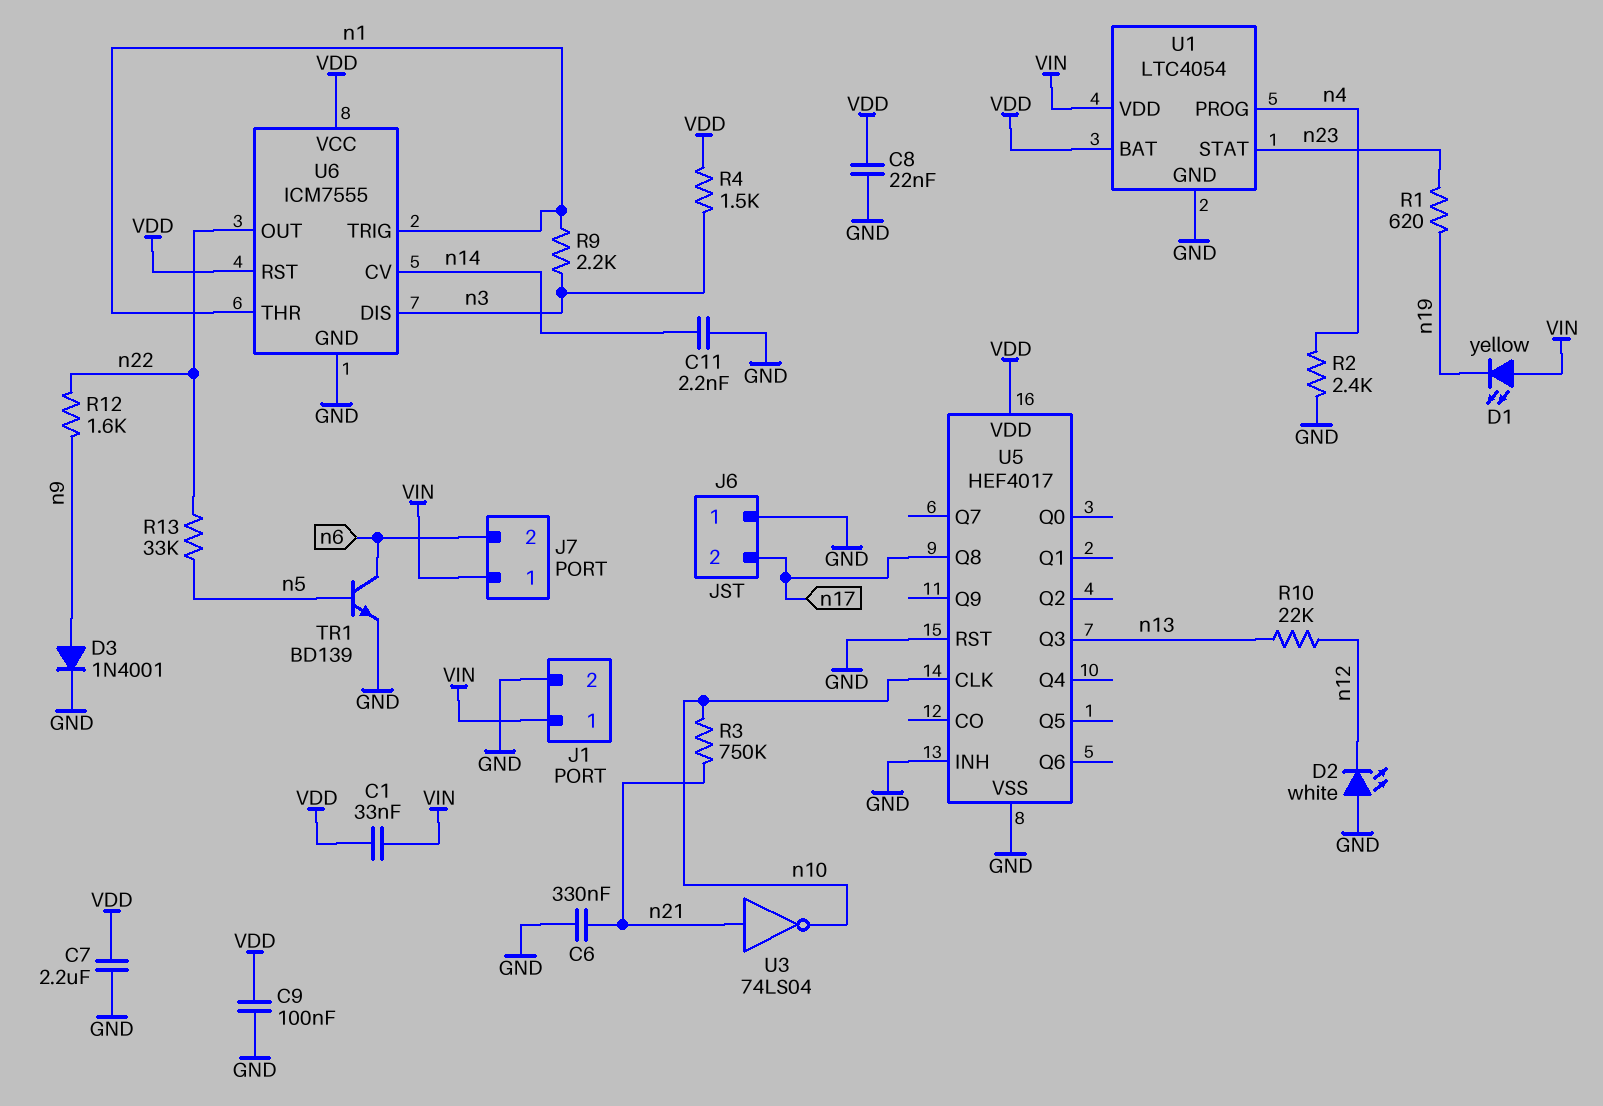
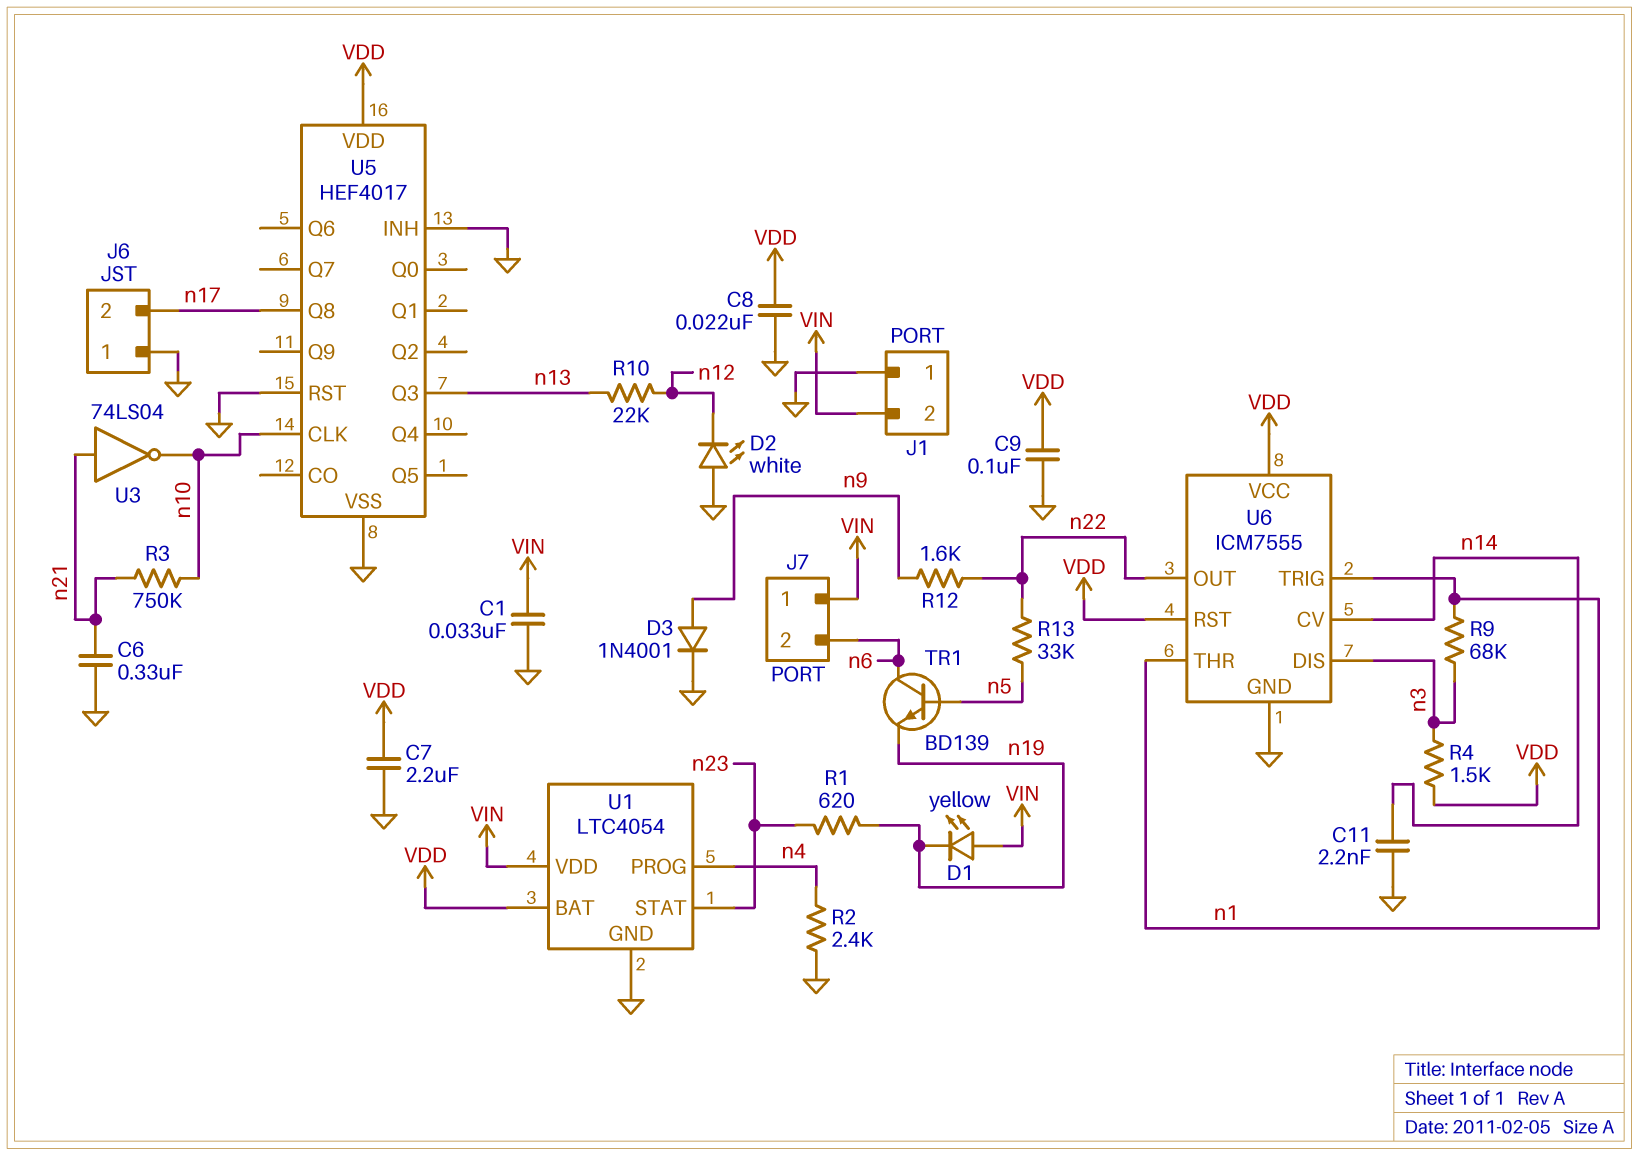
C1: 33nF (VDD, VIN) -> 33nF (GND, VIN)
J1 pin 1: VIN -> GND
J1 pin 2: GND -> VIN
R9: 2.2k (n1, n3) -> 68k (n1, n3)
TR1: NPN BD139 (B n5, C n6, E GND) -> NPN BD139 (B n5, C n6, E n19)

